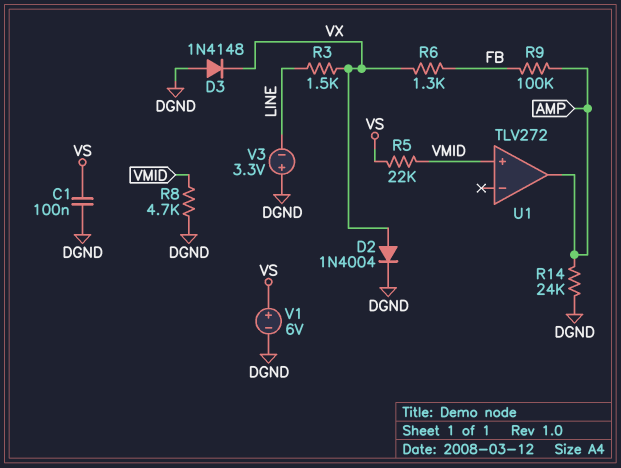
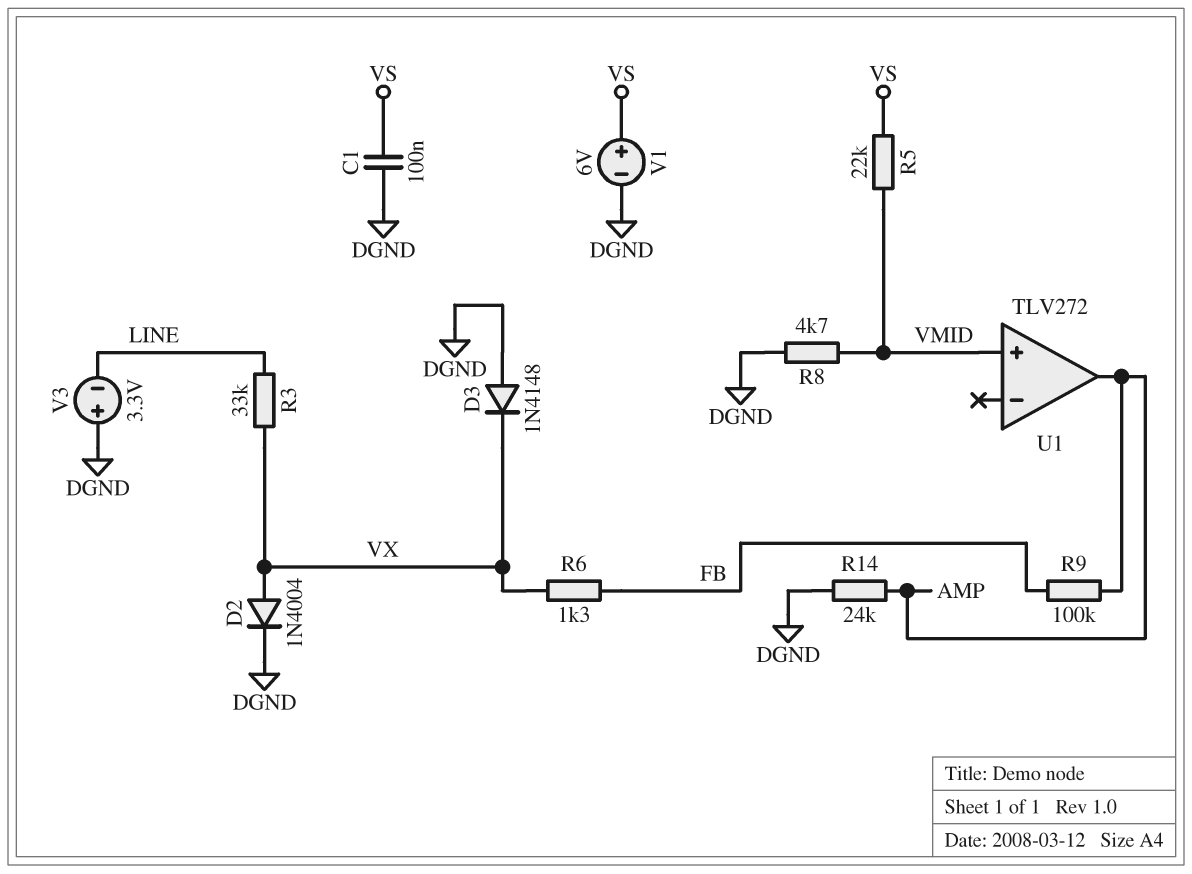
R3: 1.5k (LINE, VX) -> 33k (LINE, VX)

